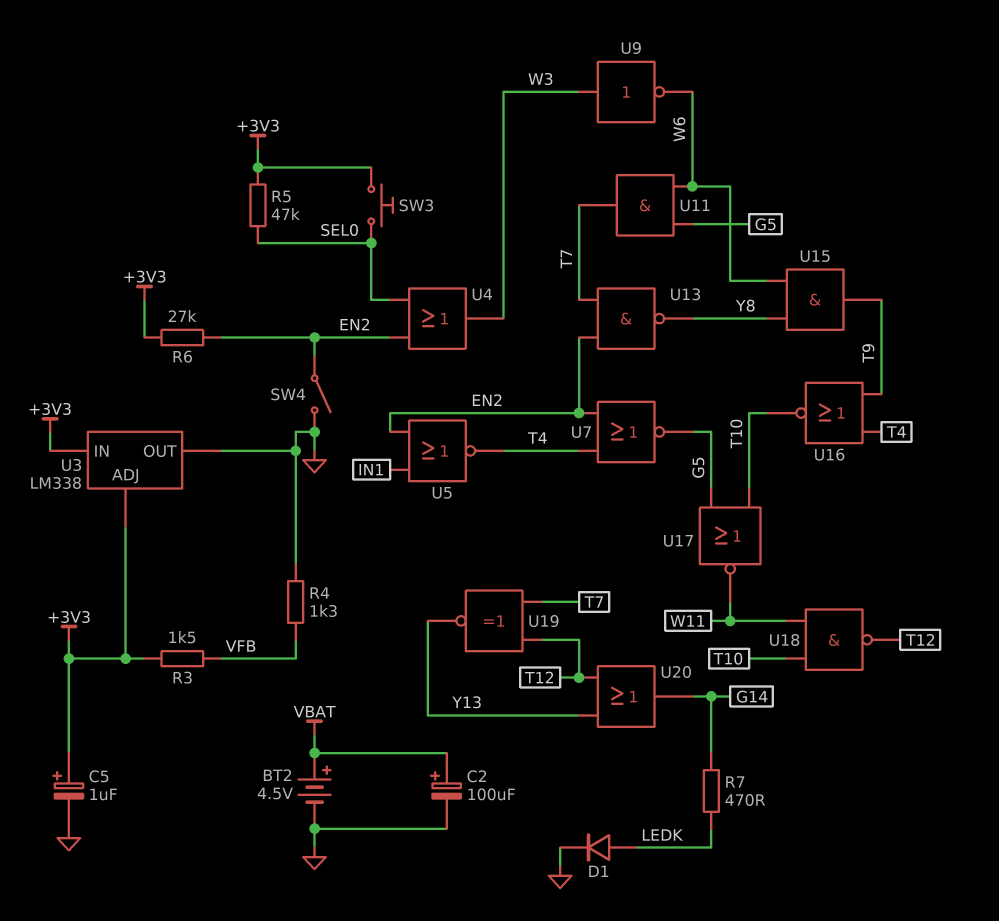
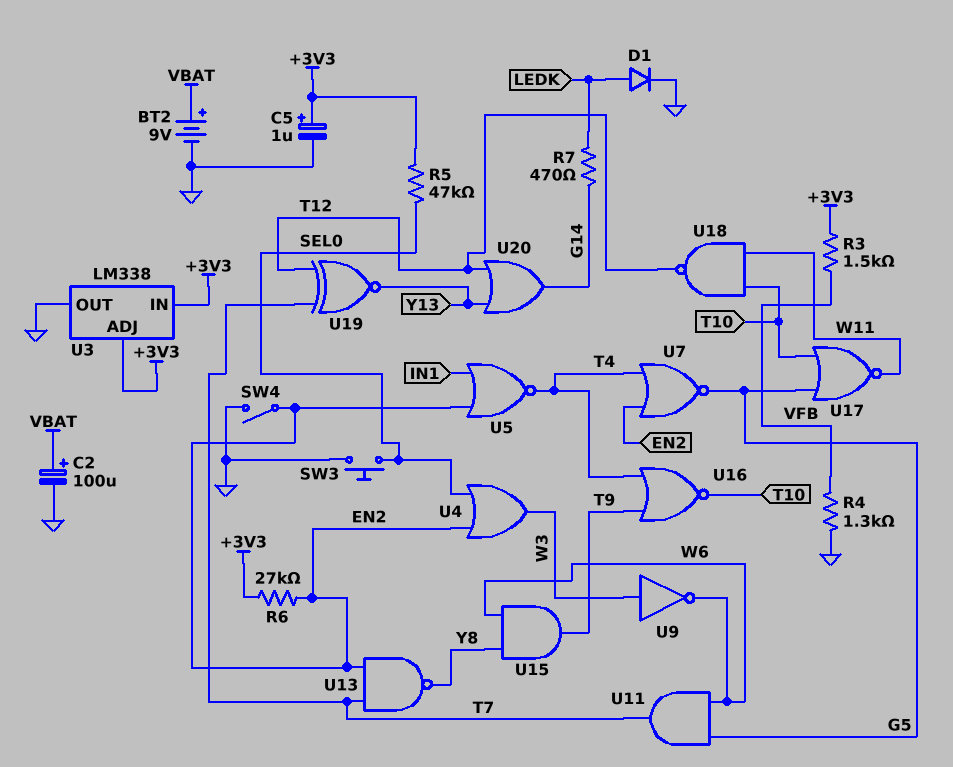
BT2: 4.5V (plus VBAT, minus GND) -> 9V (plus VBAT, minus GND)
SW3: button (+3V3, SEL0) -> button (GND, SEL0)

